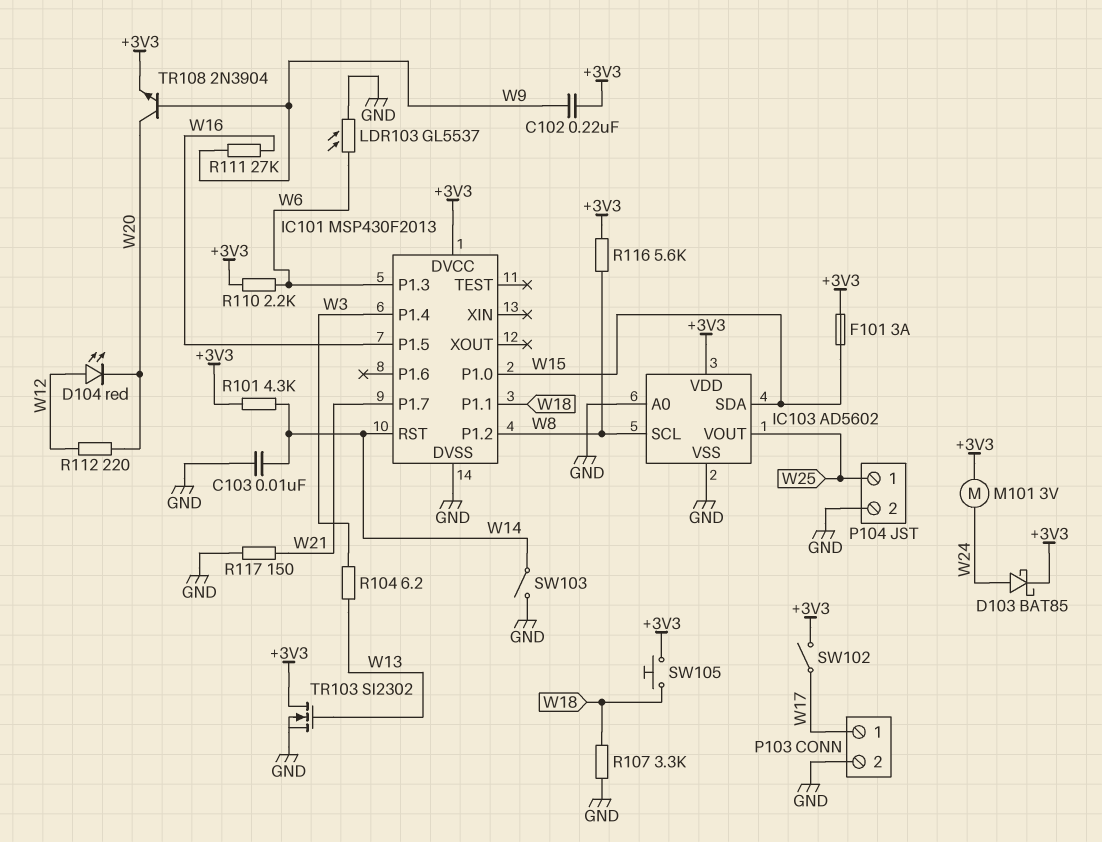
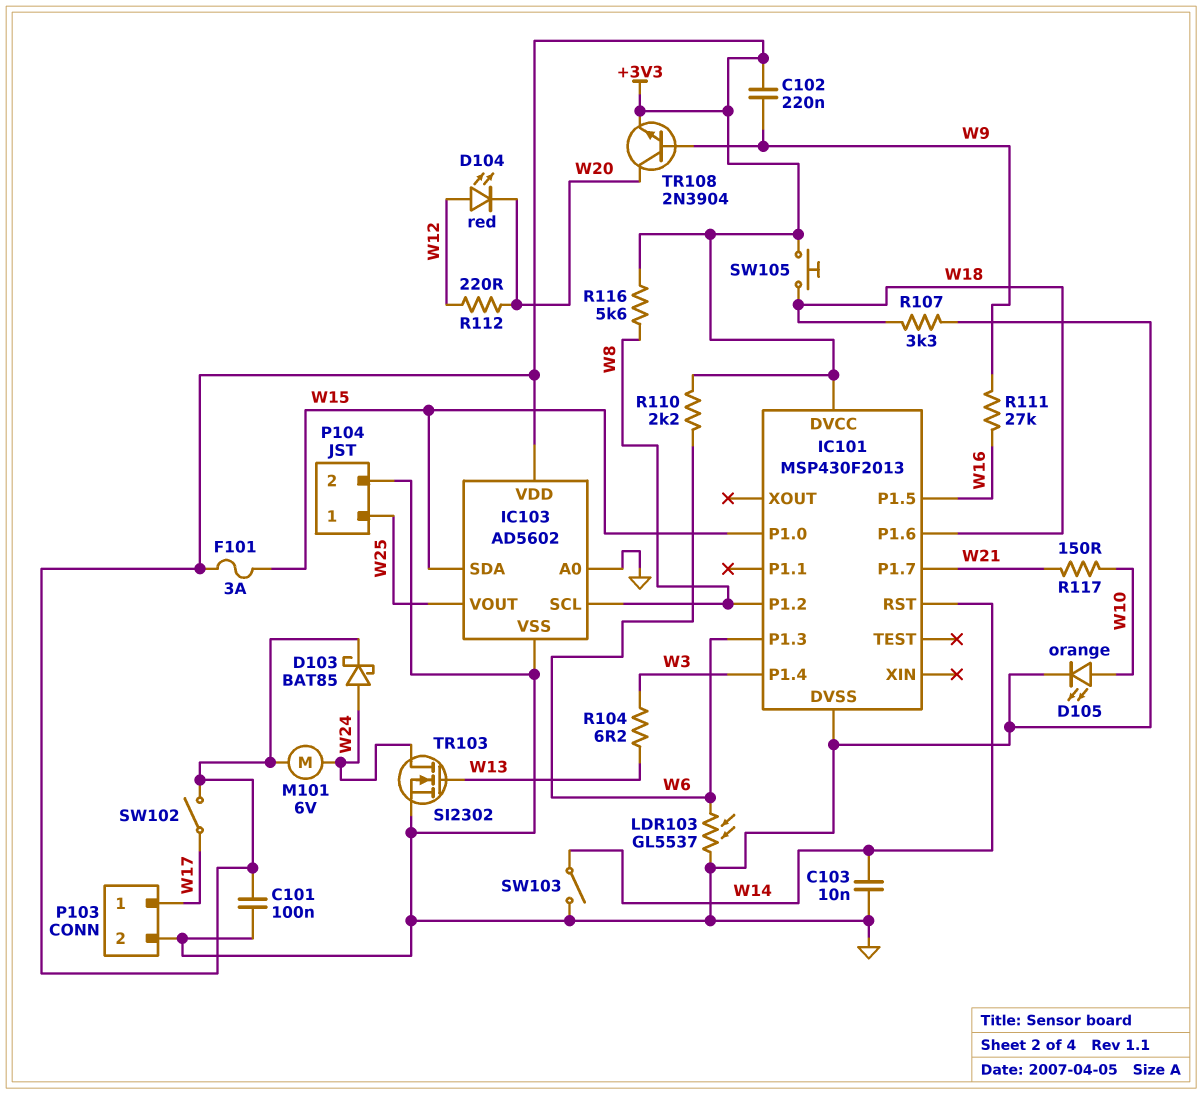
C101: none -> 100nF (+3V3, GND)
D105: none -> LED orange (A W10, K GND)
IC101 pin P1.1: W18 -> none
IC101 pin P1.6: none -> W18
M101: motor 3V (+3V3, W24) -> motor 6V (+3V3, W24)
R101: 4.3k (+3V3, W14) -> none
R117: 150 (GND, W21) -> 150 (W10, W21)
TR103: NMOS SI2302 (G W13, D +3V3, S GND) -> NMOS SI2302 (G W13, D W24, S GND)

